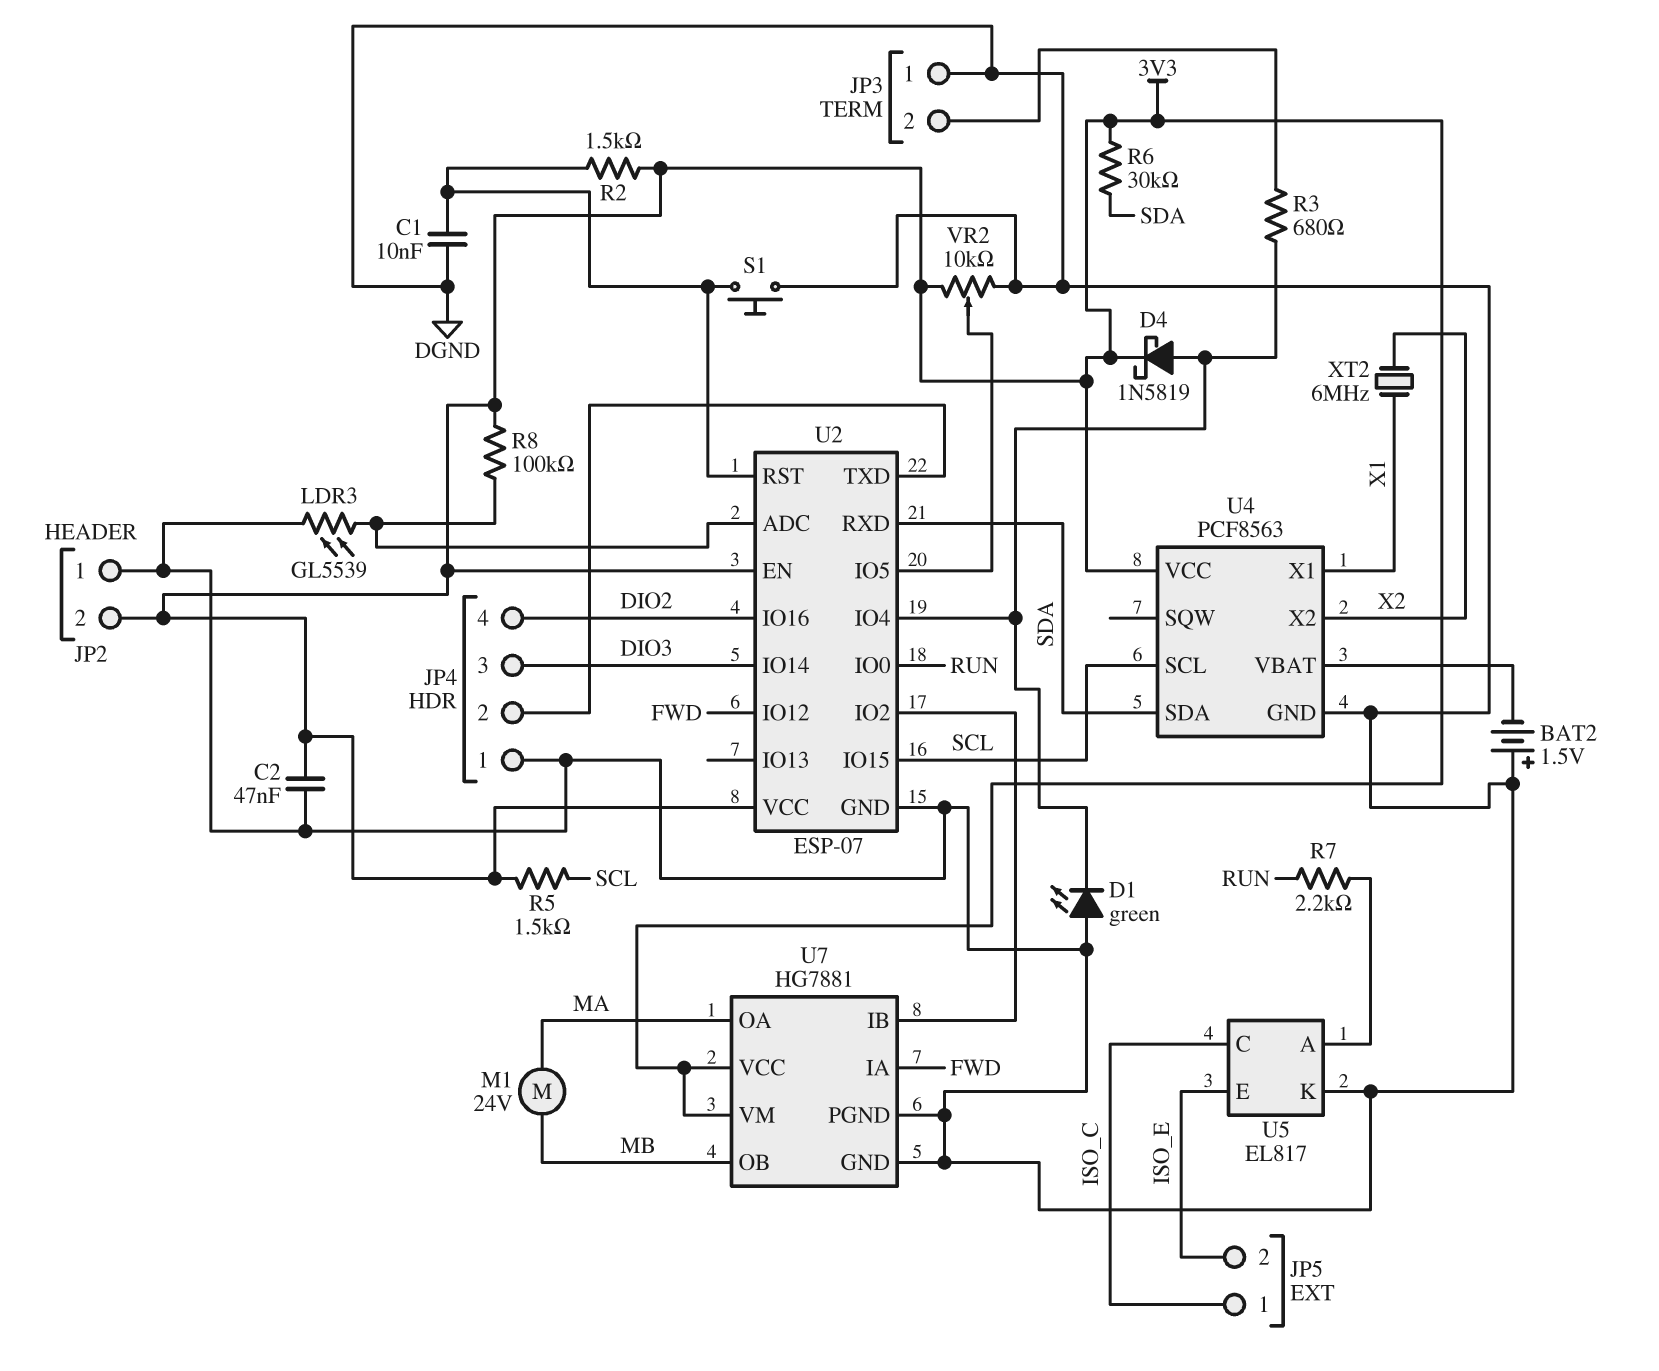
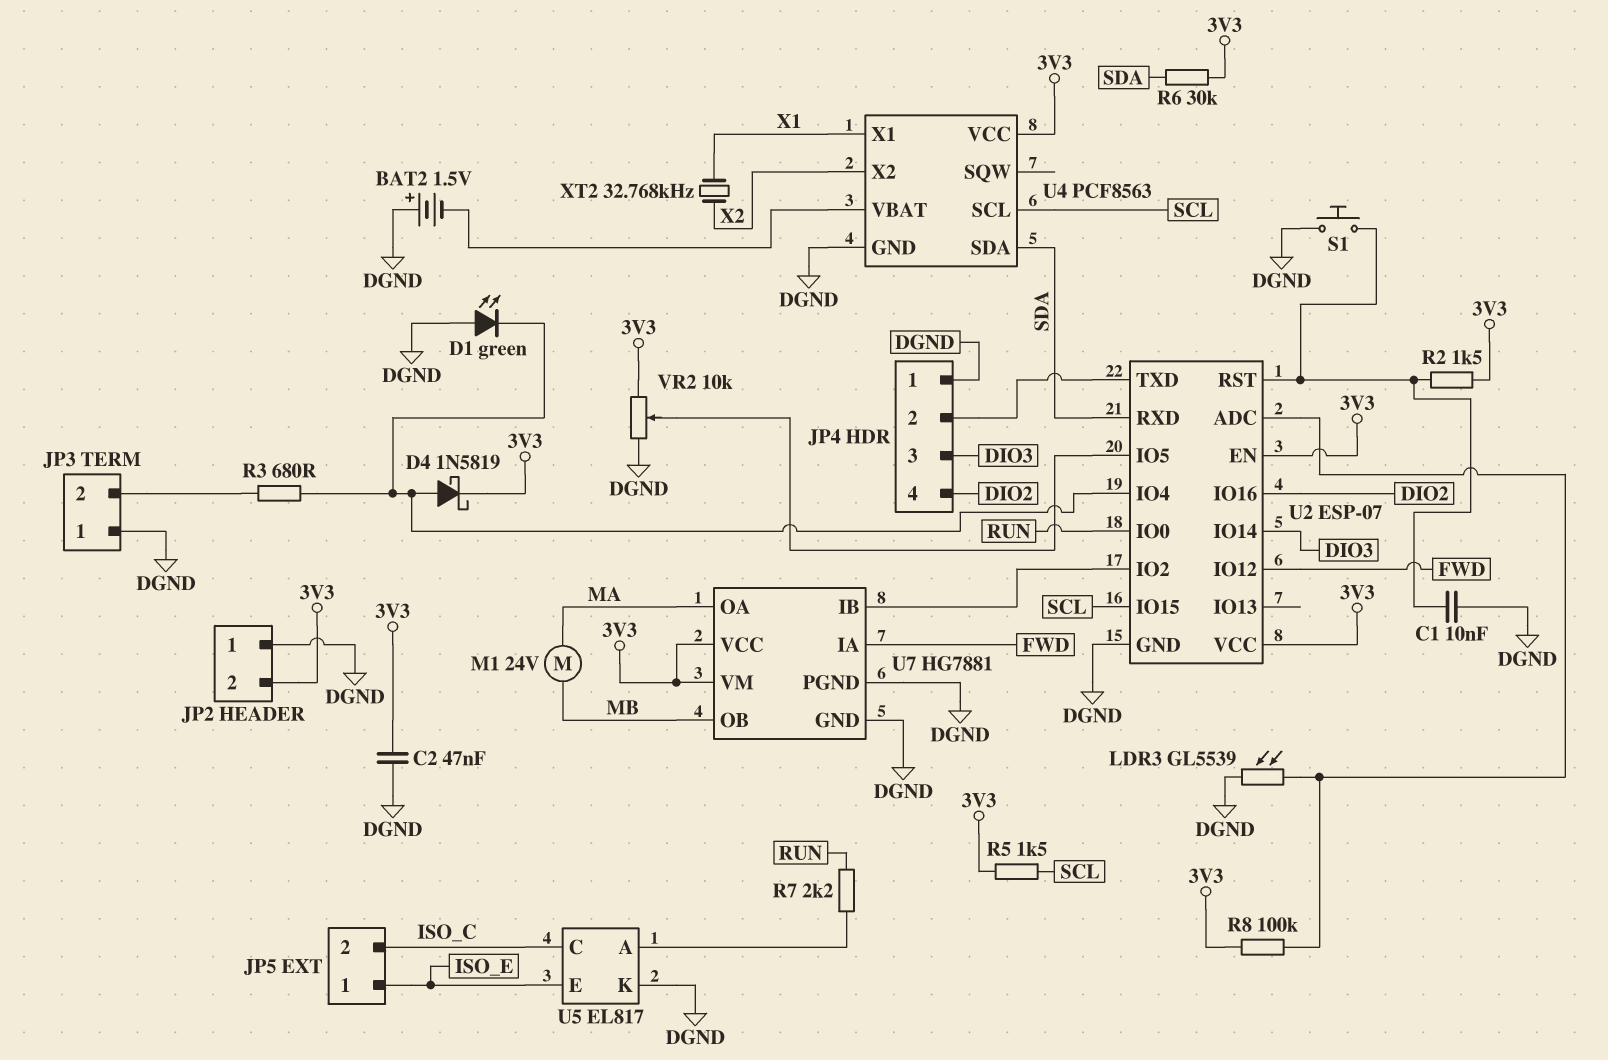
JP5 pin 1: ISO_C -> ISO_E
JP5 pin 2: ISO_E -> ISO_C
XT2: 6MHz (X1, X2) -> 32.768kHz (X1, X2)

